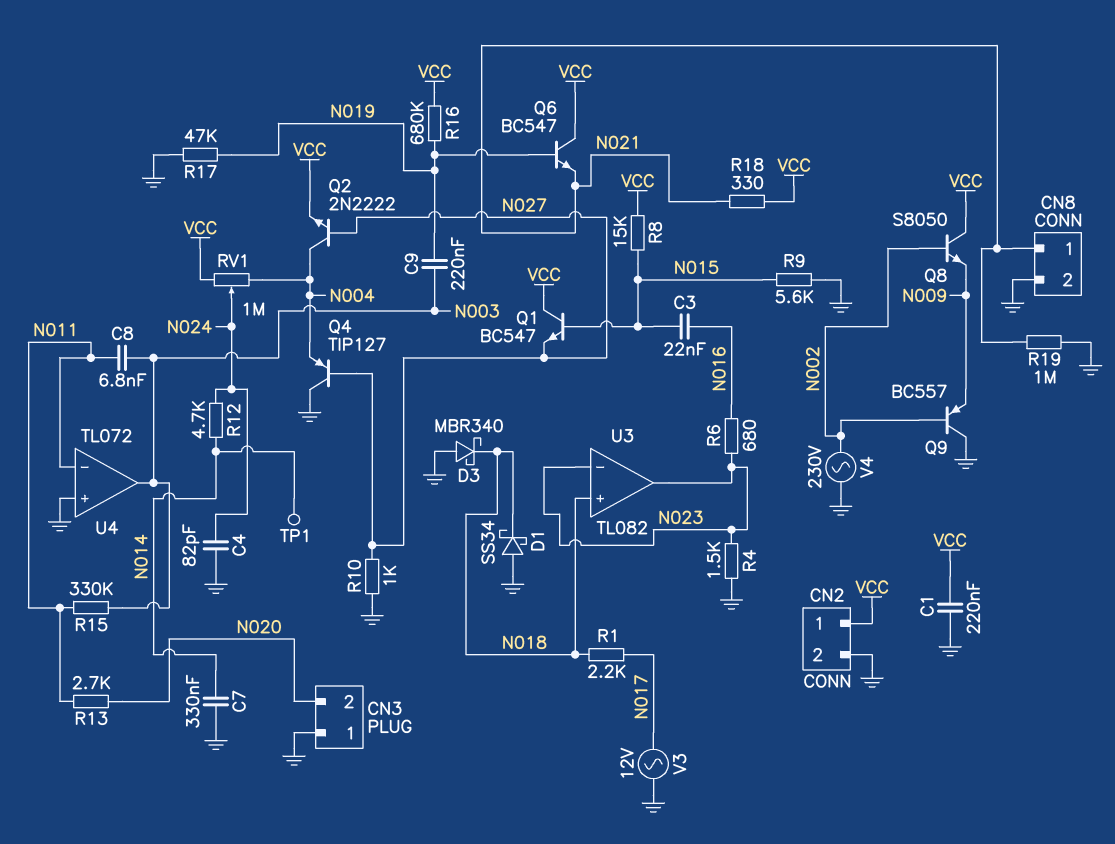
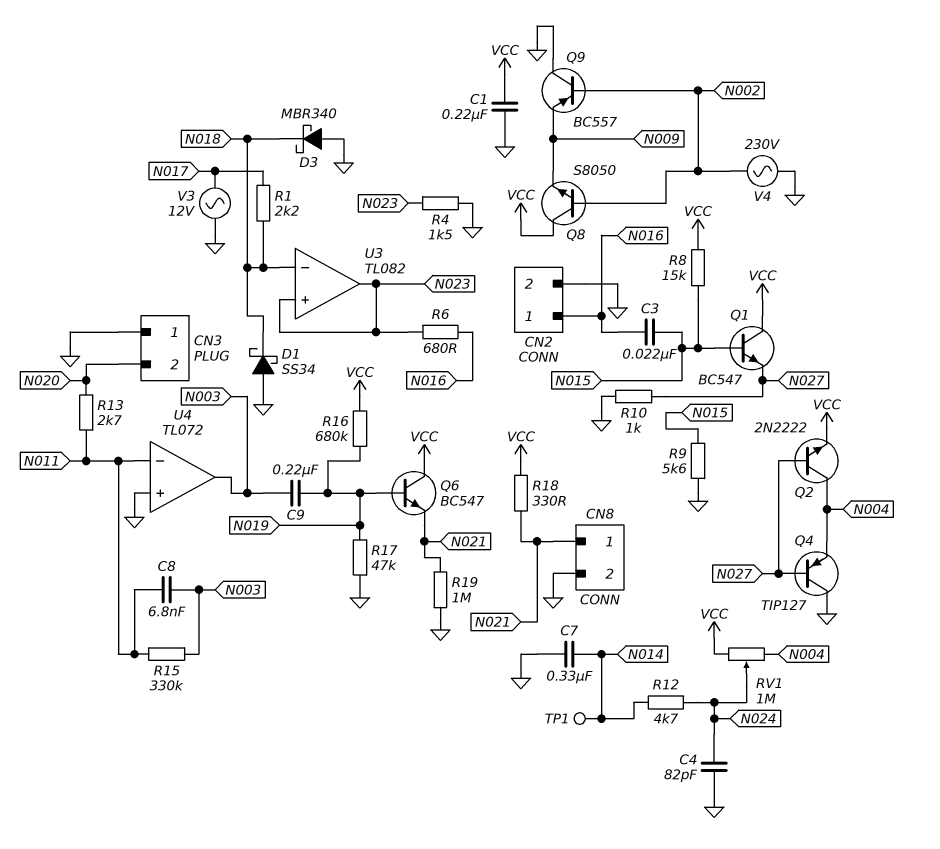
CN2 pin 1: VCC -> N016
U3 pin in+: N018 -> N023
U3 pin in-: N023 -> N018

